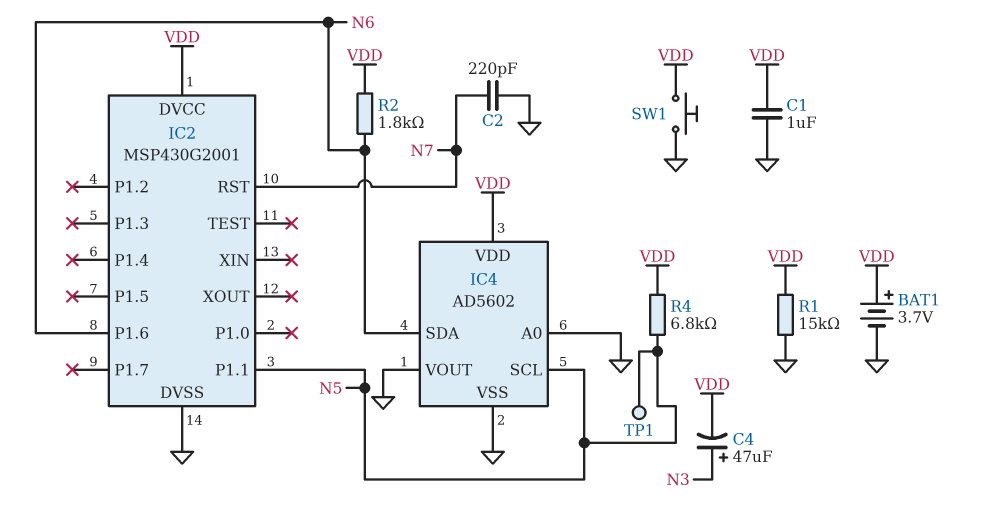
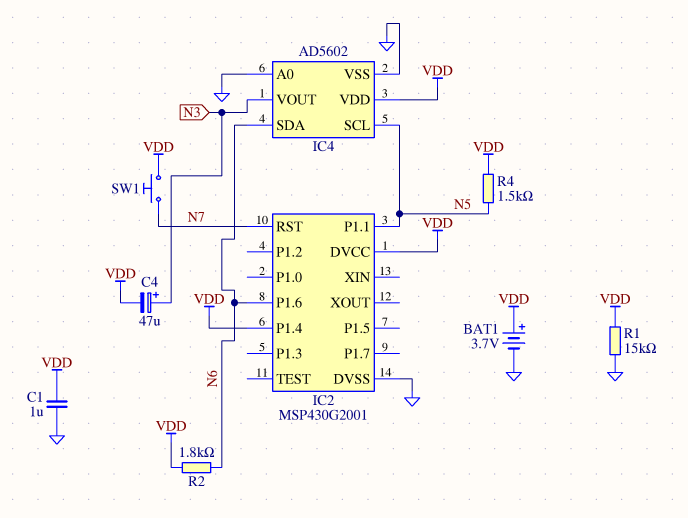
C2: 220pF (GND, N7) -> none
IC2 pin P1.4: none -> VDD
IC4 pin VOUT: GND -> N3
R4: 6.8k (N5, VDD) -> 1.5k (N5, VDD)
SW1: button (GND, VDD) -> button (N7, VDD)
TP1: test point (N5) -> none

